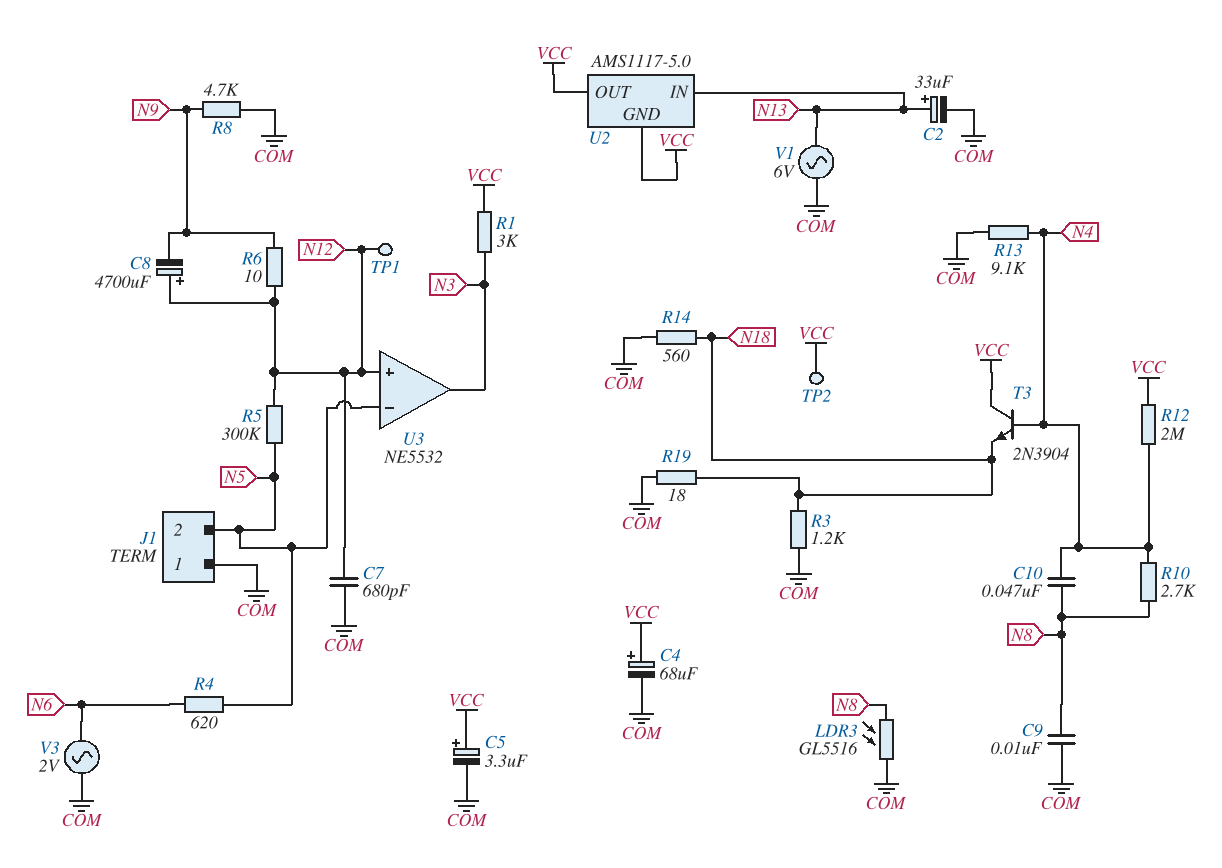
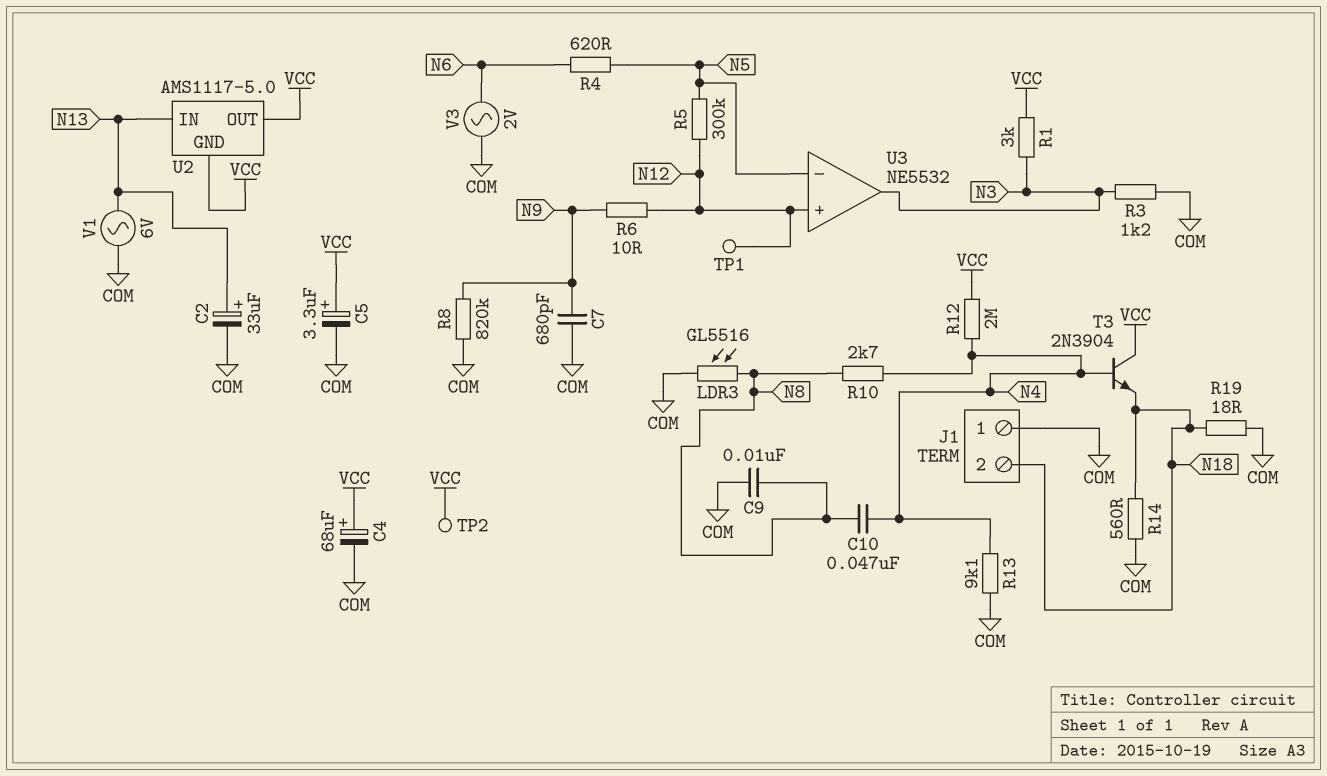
C7: 680pF (COM, N12) -> 680pF (COM, N9)
C8: 4700uF (plus N12, minus N9) -> none
J1 pin 2: N5 -> N18
R3: 1.2k (COM, N18) -> 1.2k (COM, N3)
R8: 4.7k (COM, N9) -> 820k (COM, N9)

